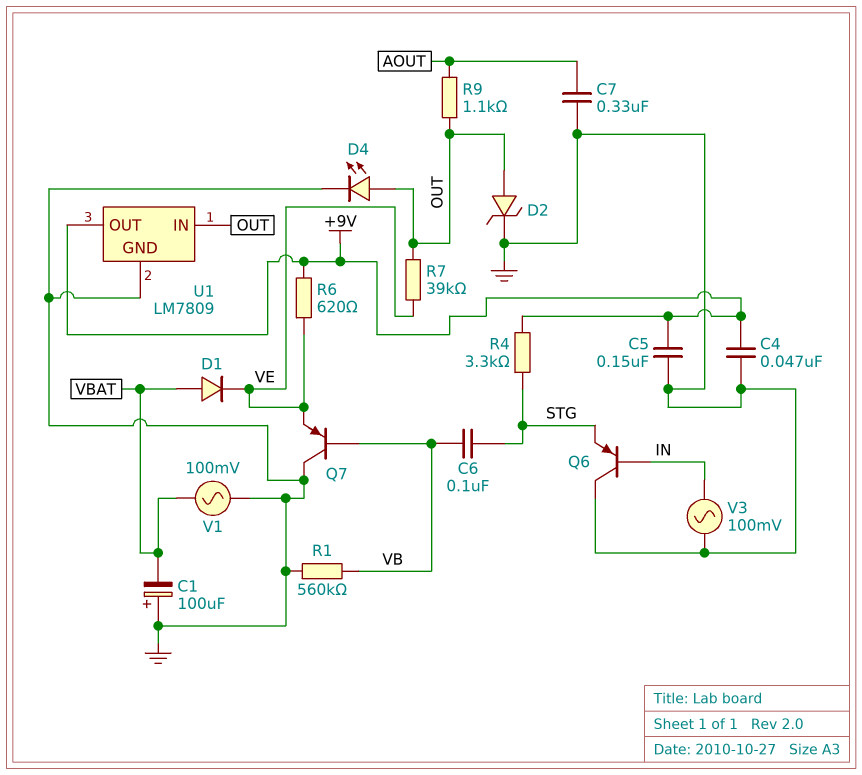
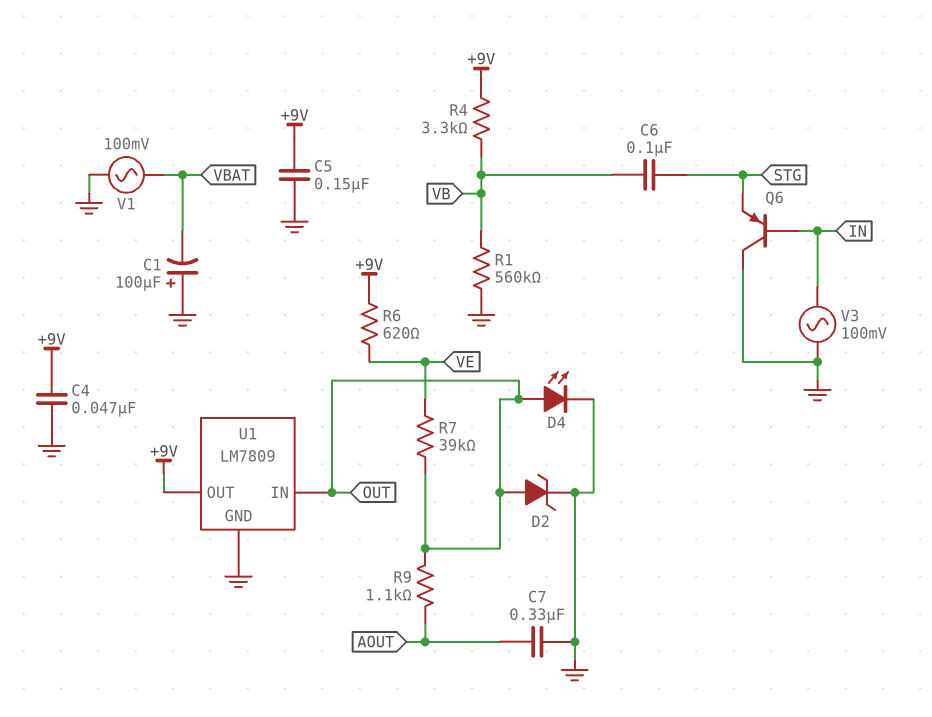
D1: diode (A VBAT, K VE) -> none
Q7: PNP (B VB, C GND, E VE) -> none
R4: 3.3k (+9V, STG) -> 3.3k (+9V, VB)

